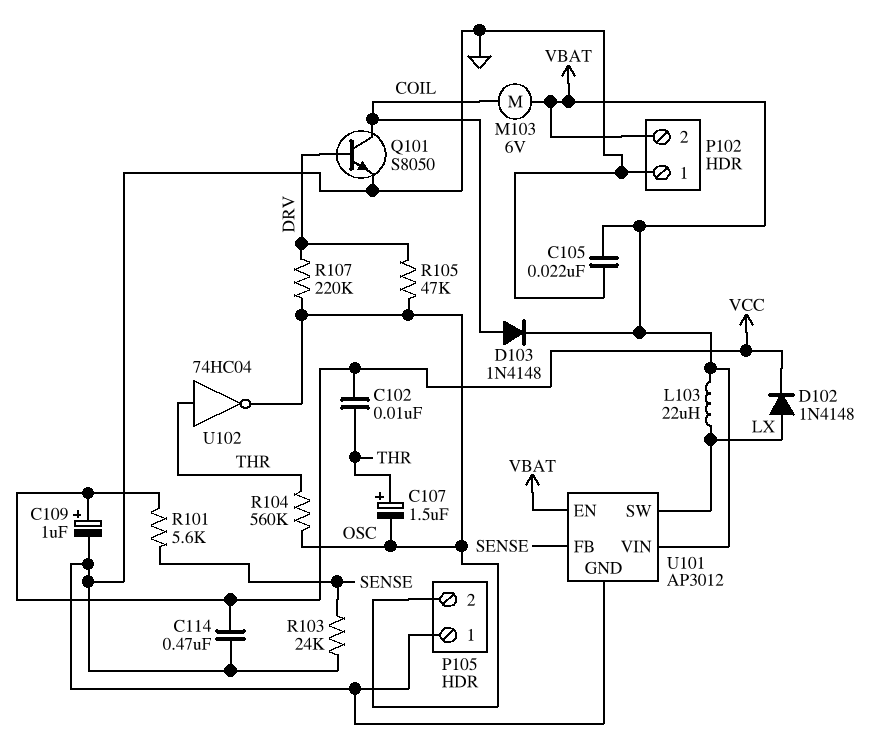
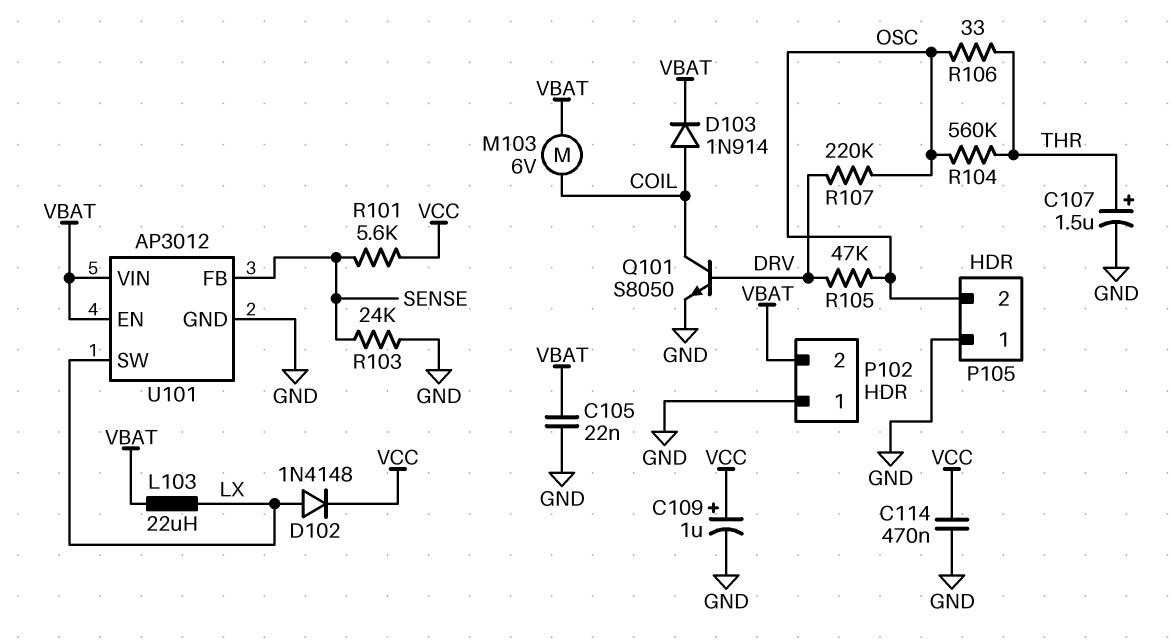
C102: 10nF (THR, VCC) -> none
C107: 1.5uF (plus THR, minus OSC) -> 1.5uF (plus THR, minus GND)
D103: diode 1N4148 (A COIL, K VBAT) -> diode 1N914 (A COIL, K VBAT)
R106: none -> 33 (OSC, THR)
U102: NOT 74HC04 (in THR, out OSC) -> none

